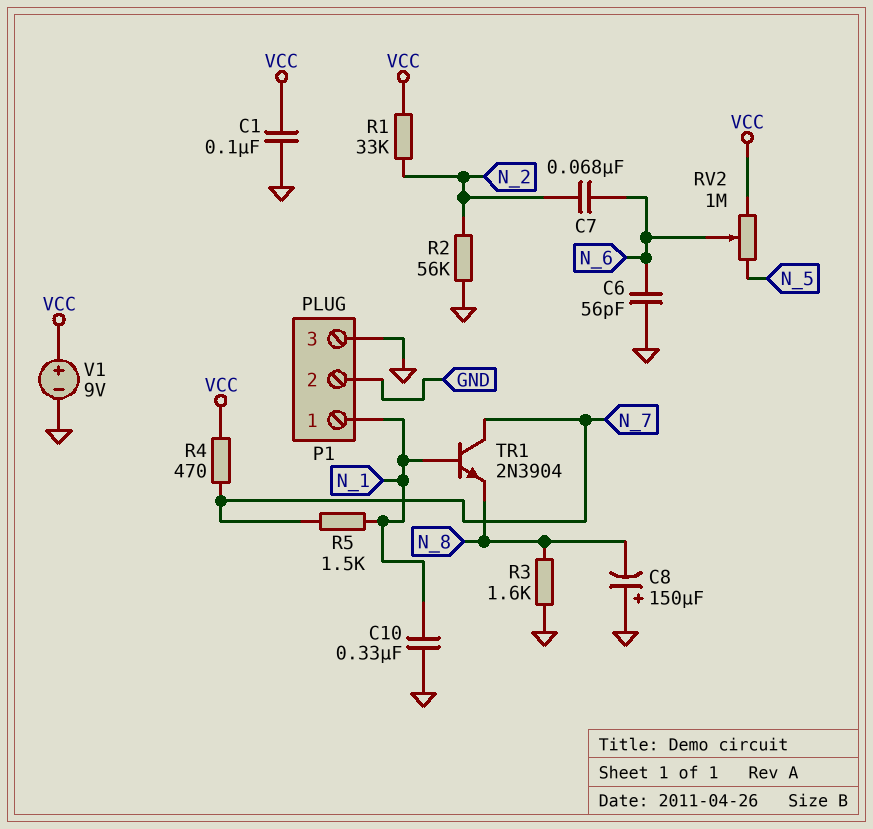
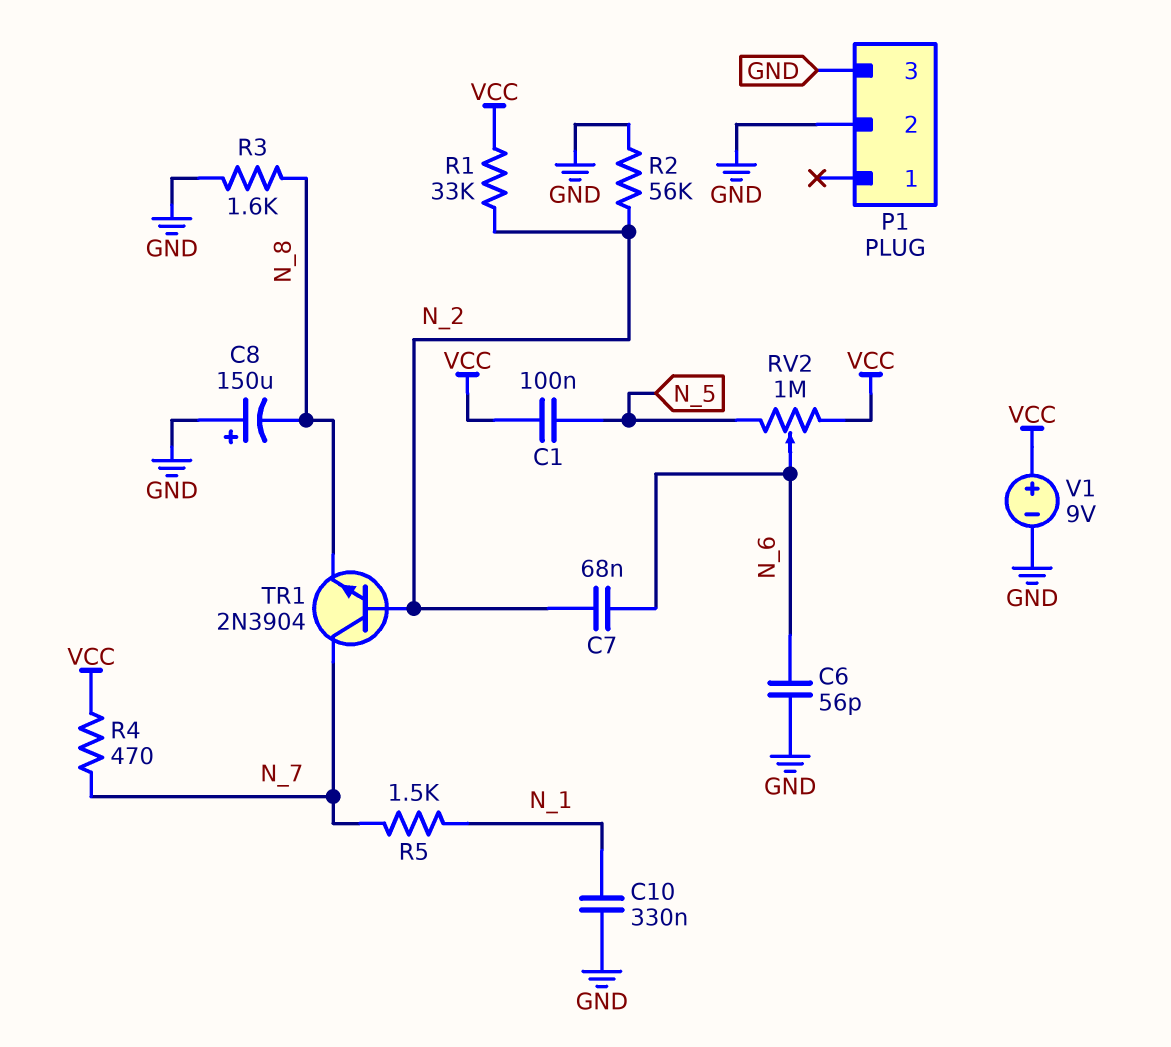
C1: 100nF (GND, VCC) -> 100nF (N_5, VCC)
P1 pin 1: N_1 -> none
TR1: NPN 2N3904 (B N_1, C N_7, E N_8) -> NPN 2N3904 (B N_2, C N_7, E N_8)

